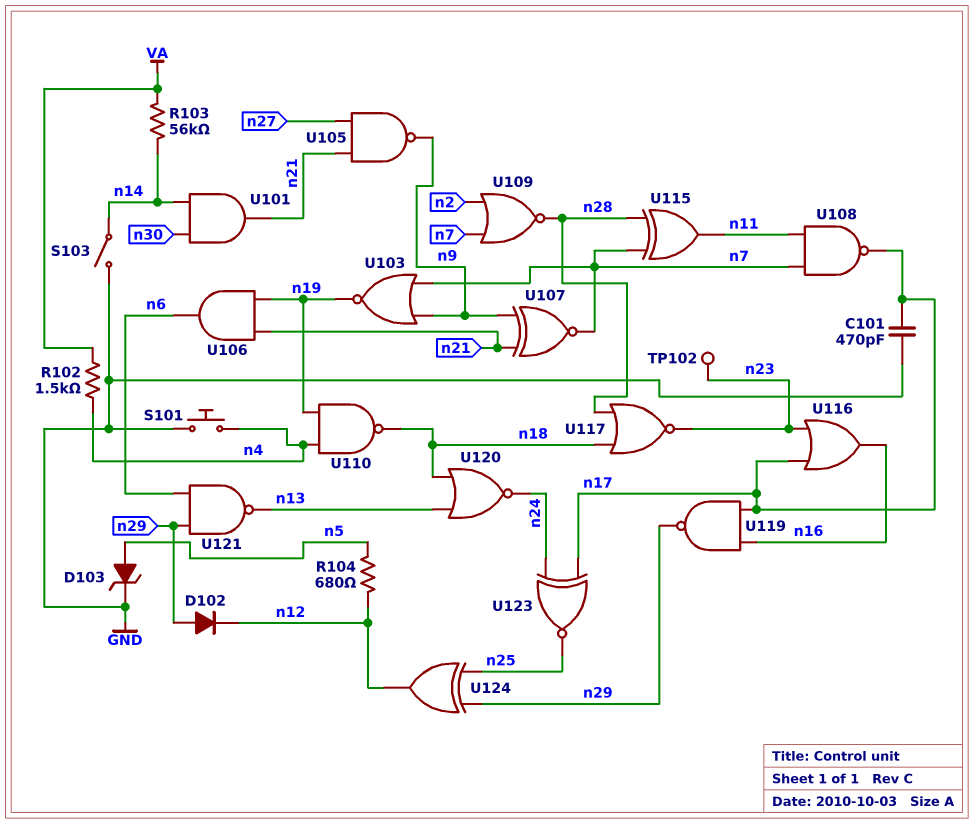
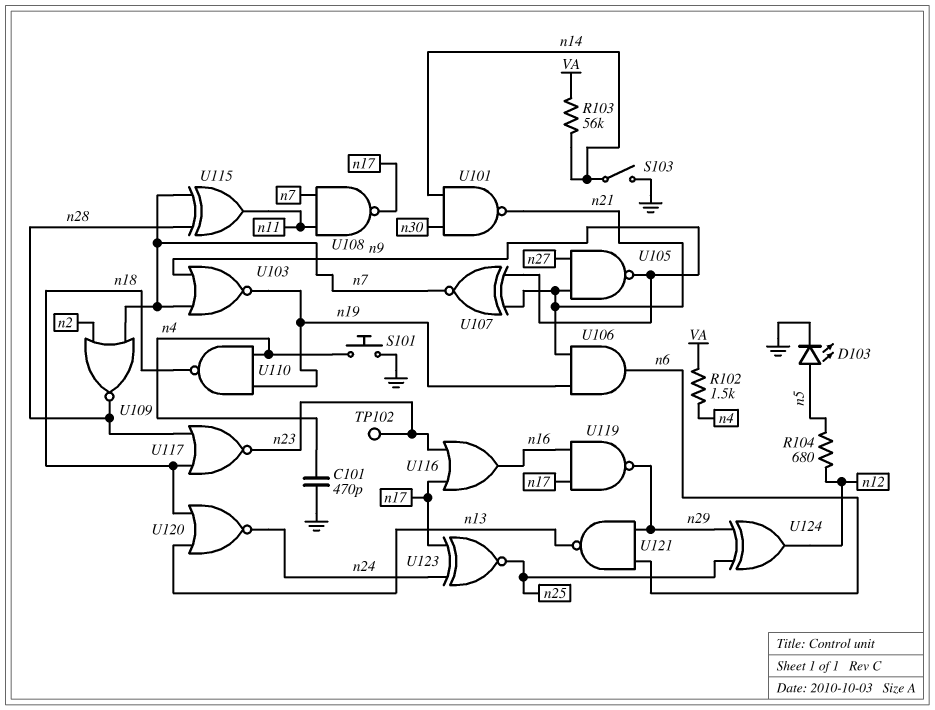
C101: 470pF (GND, n17) -> 470pF (GND, n4)
D102: diode (A n29, K n12) -> none
D103: zener (A n5, K GND) -> LED (A n5, K GND)
U101: AND (in n14, in n30, out n21) -> NAND (in n14, in n30, out n21)

